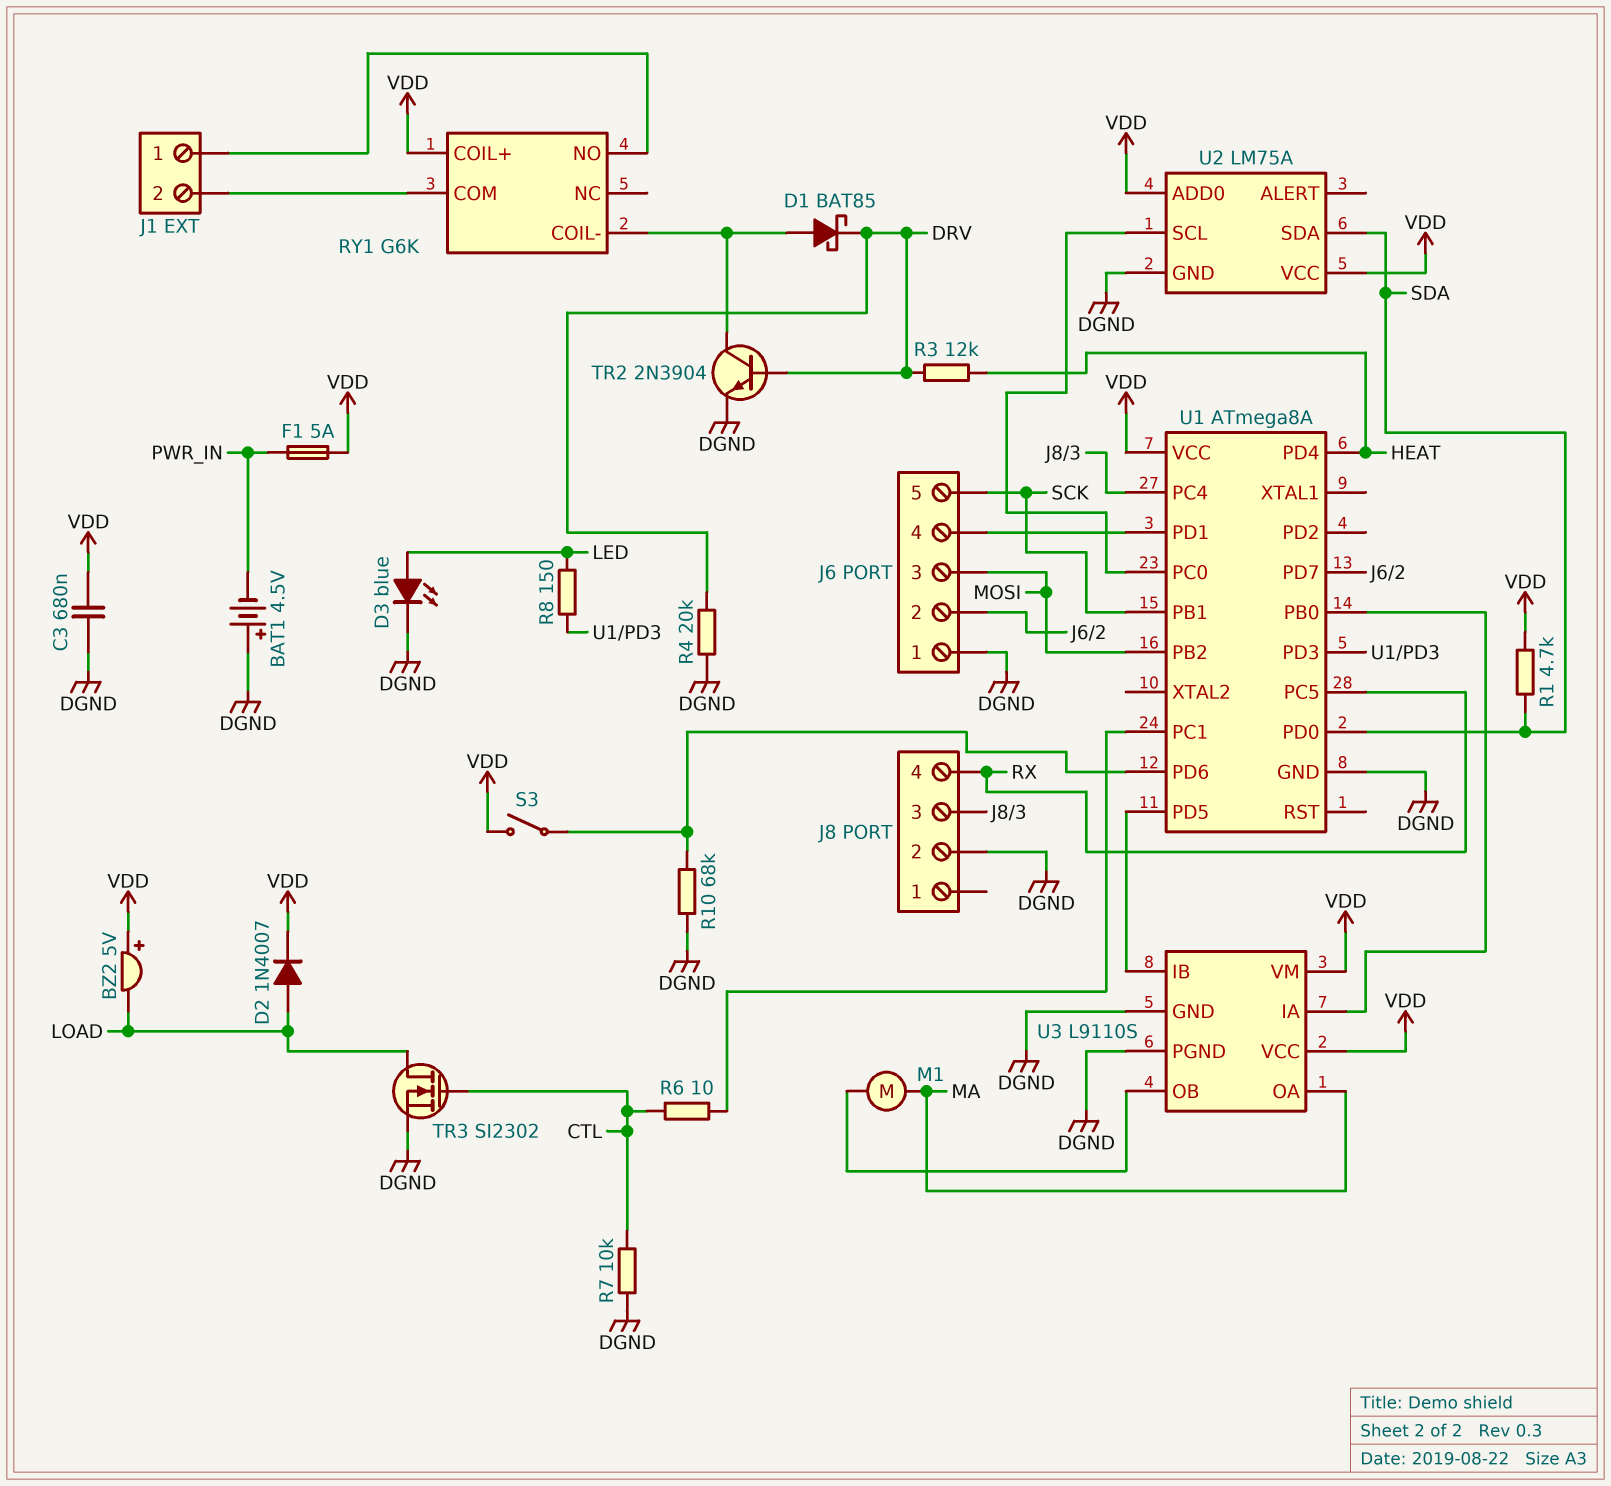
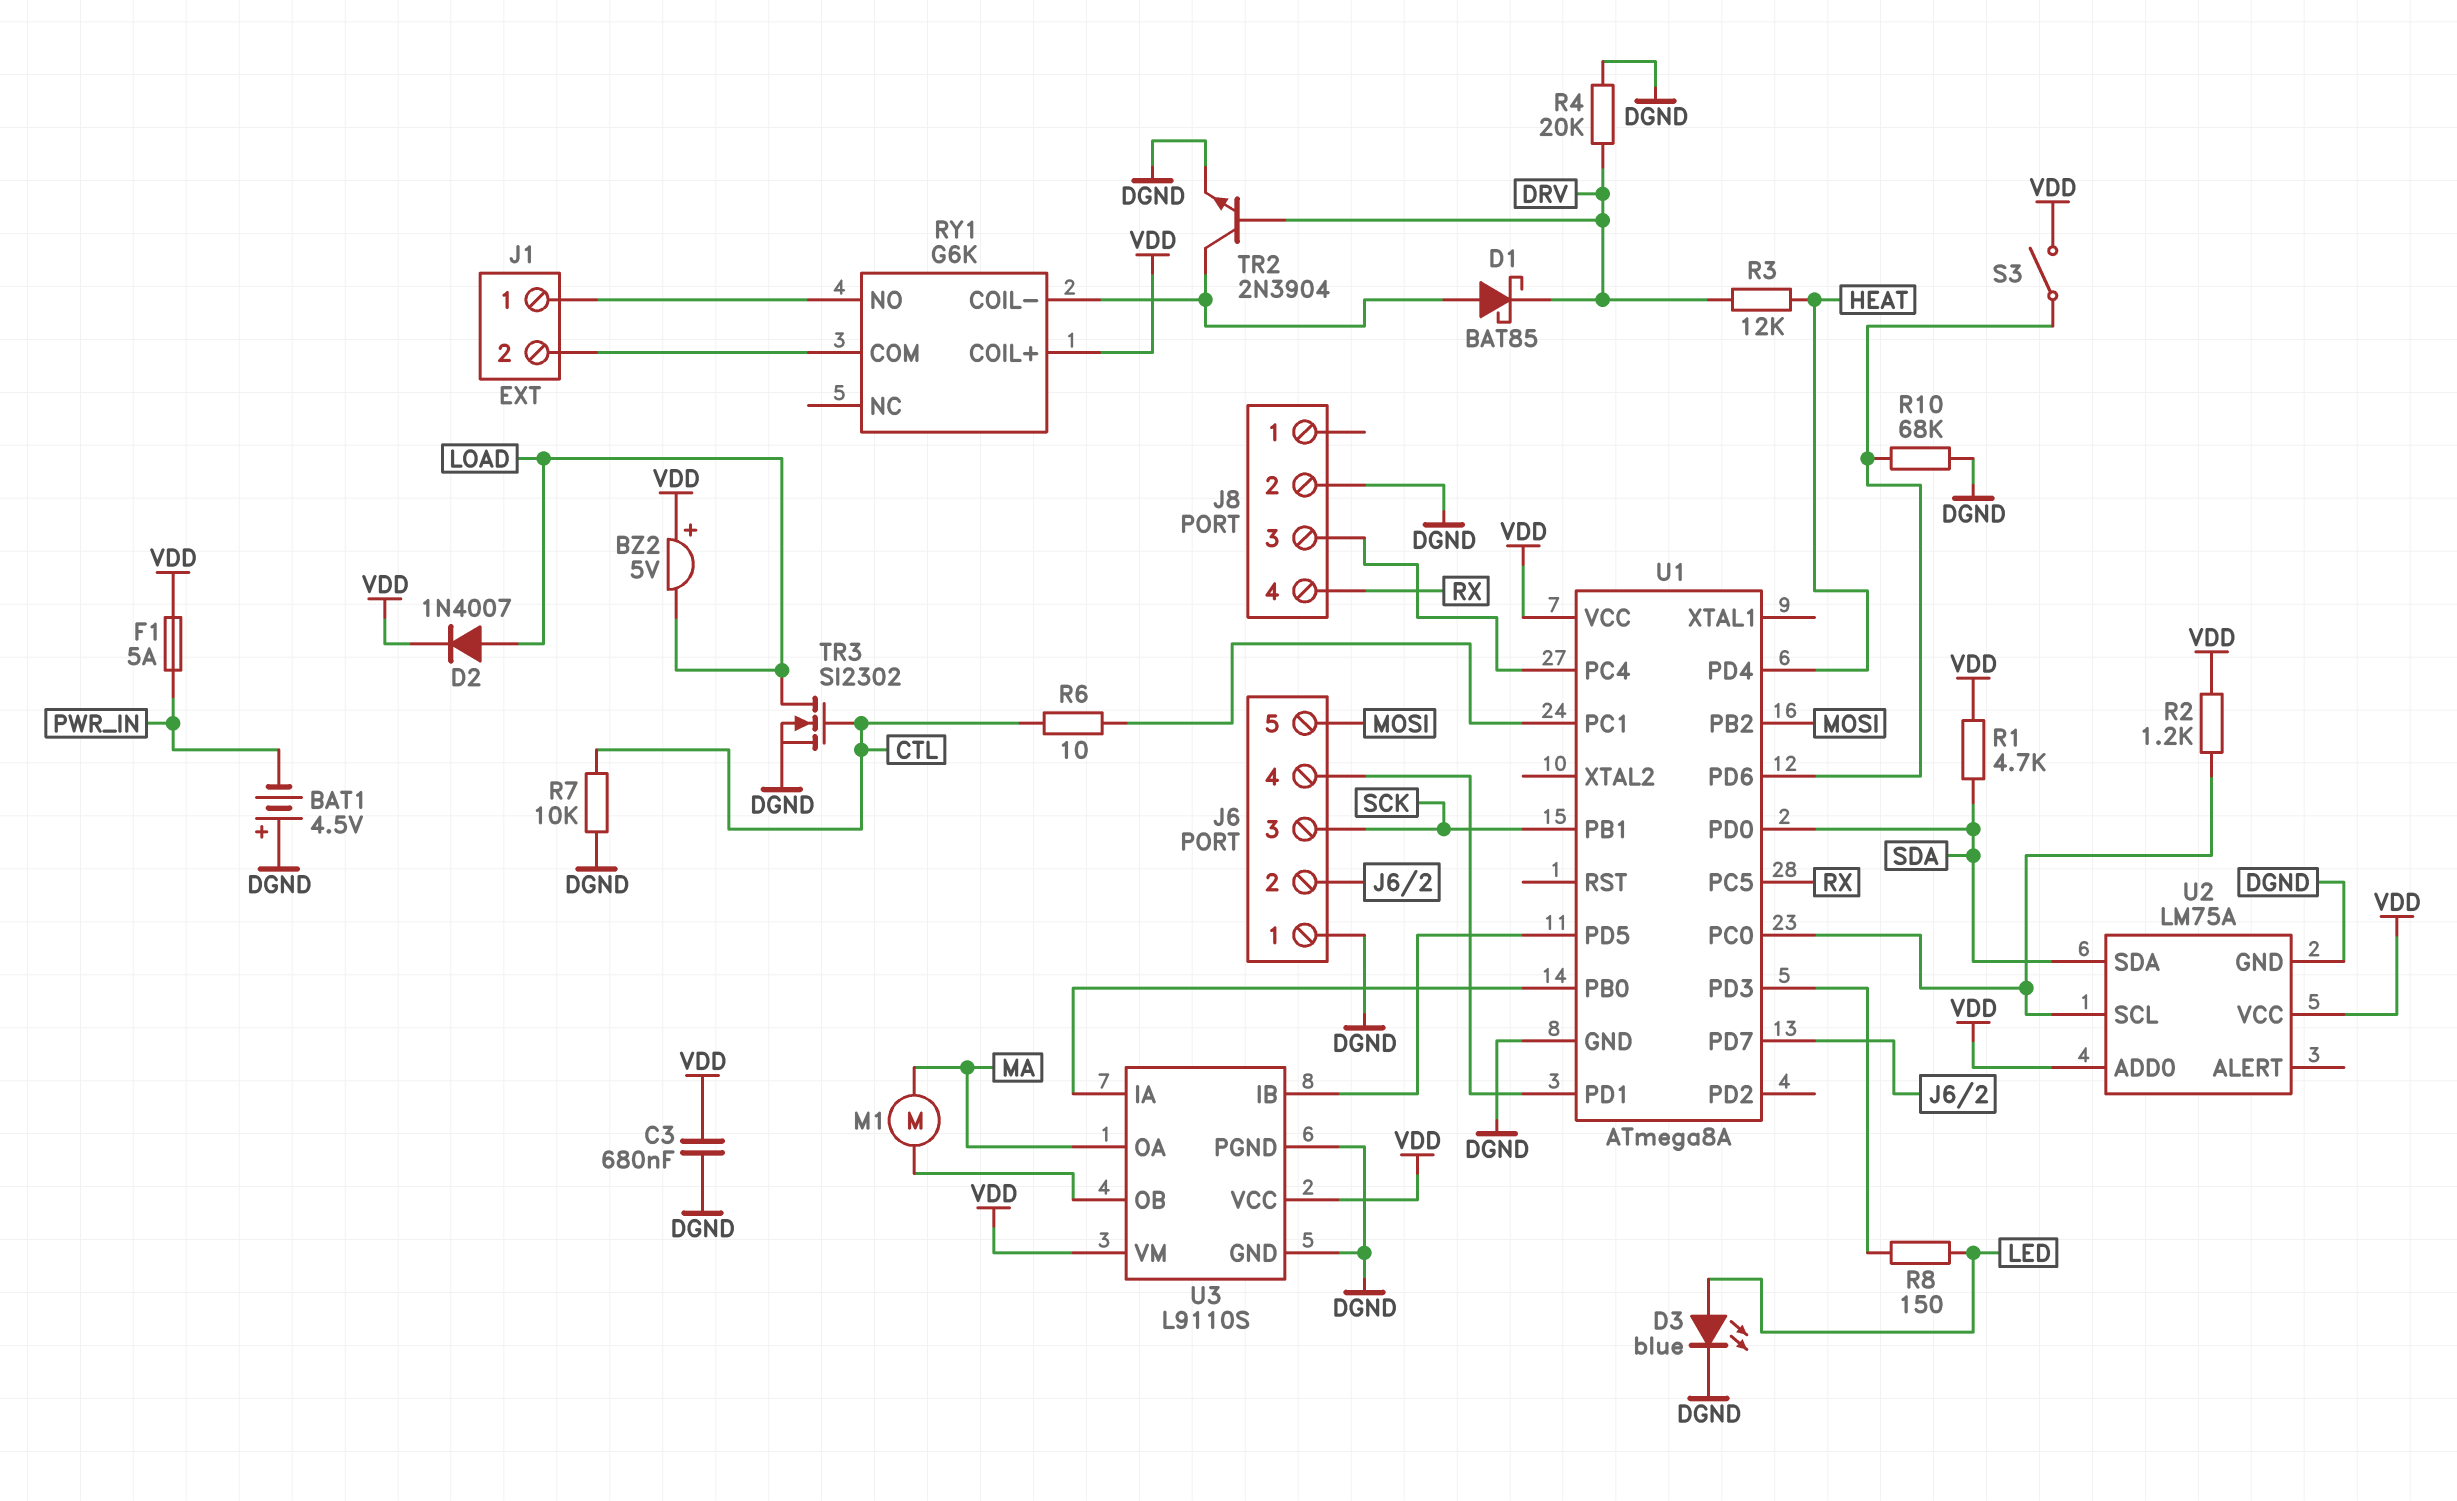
J6 pin 3: MOSI -> SCK
J6 pin 5: SCK -> MOSI
R2: none -> 1.2k (U1/PC0, VDD)

